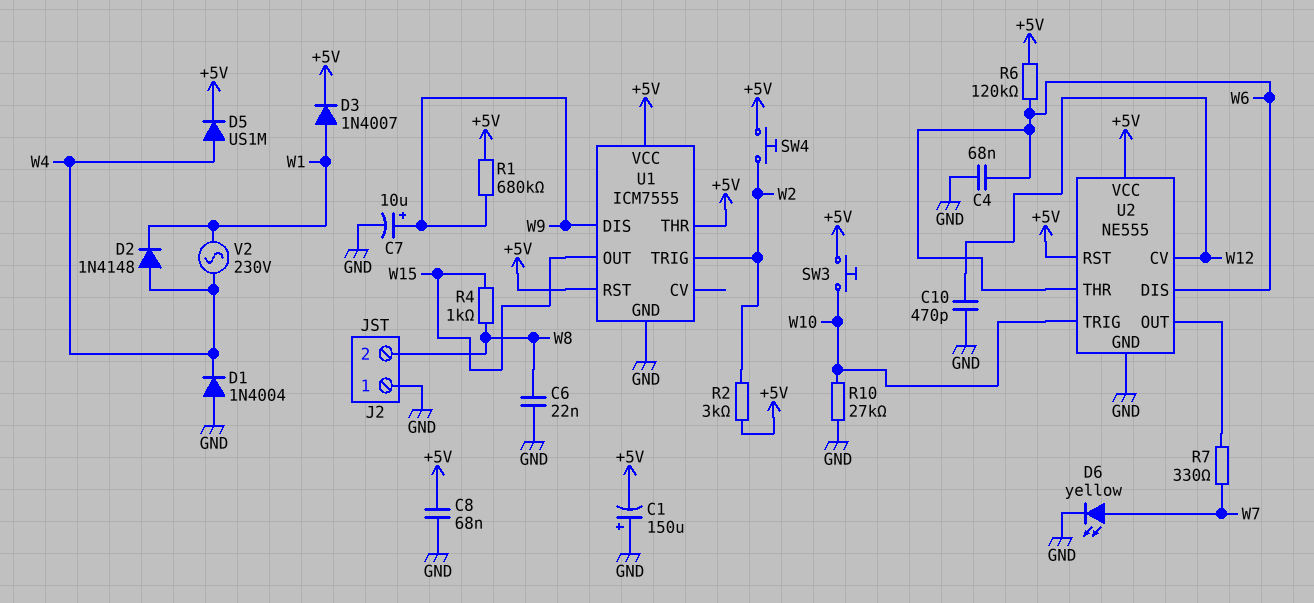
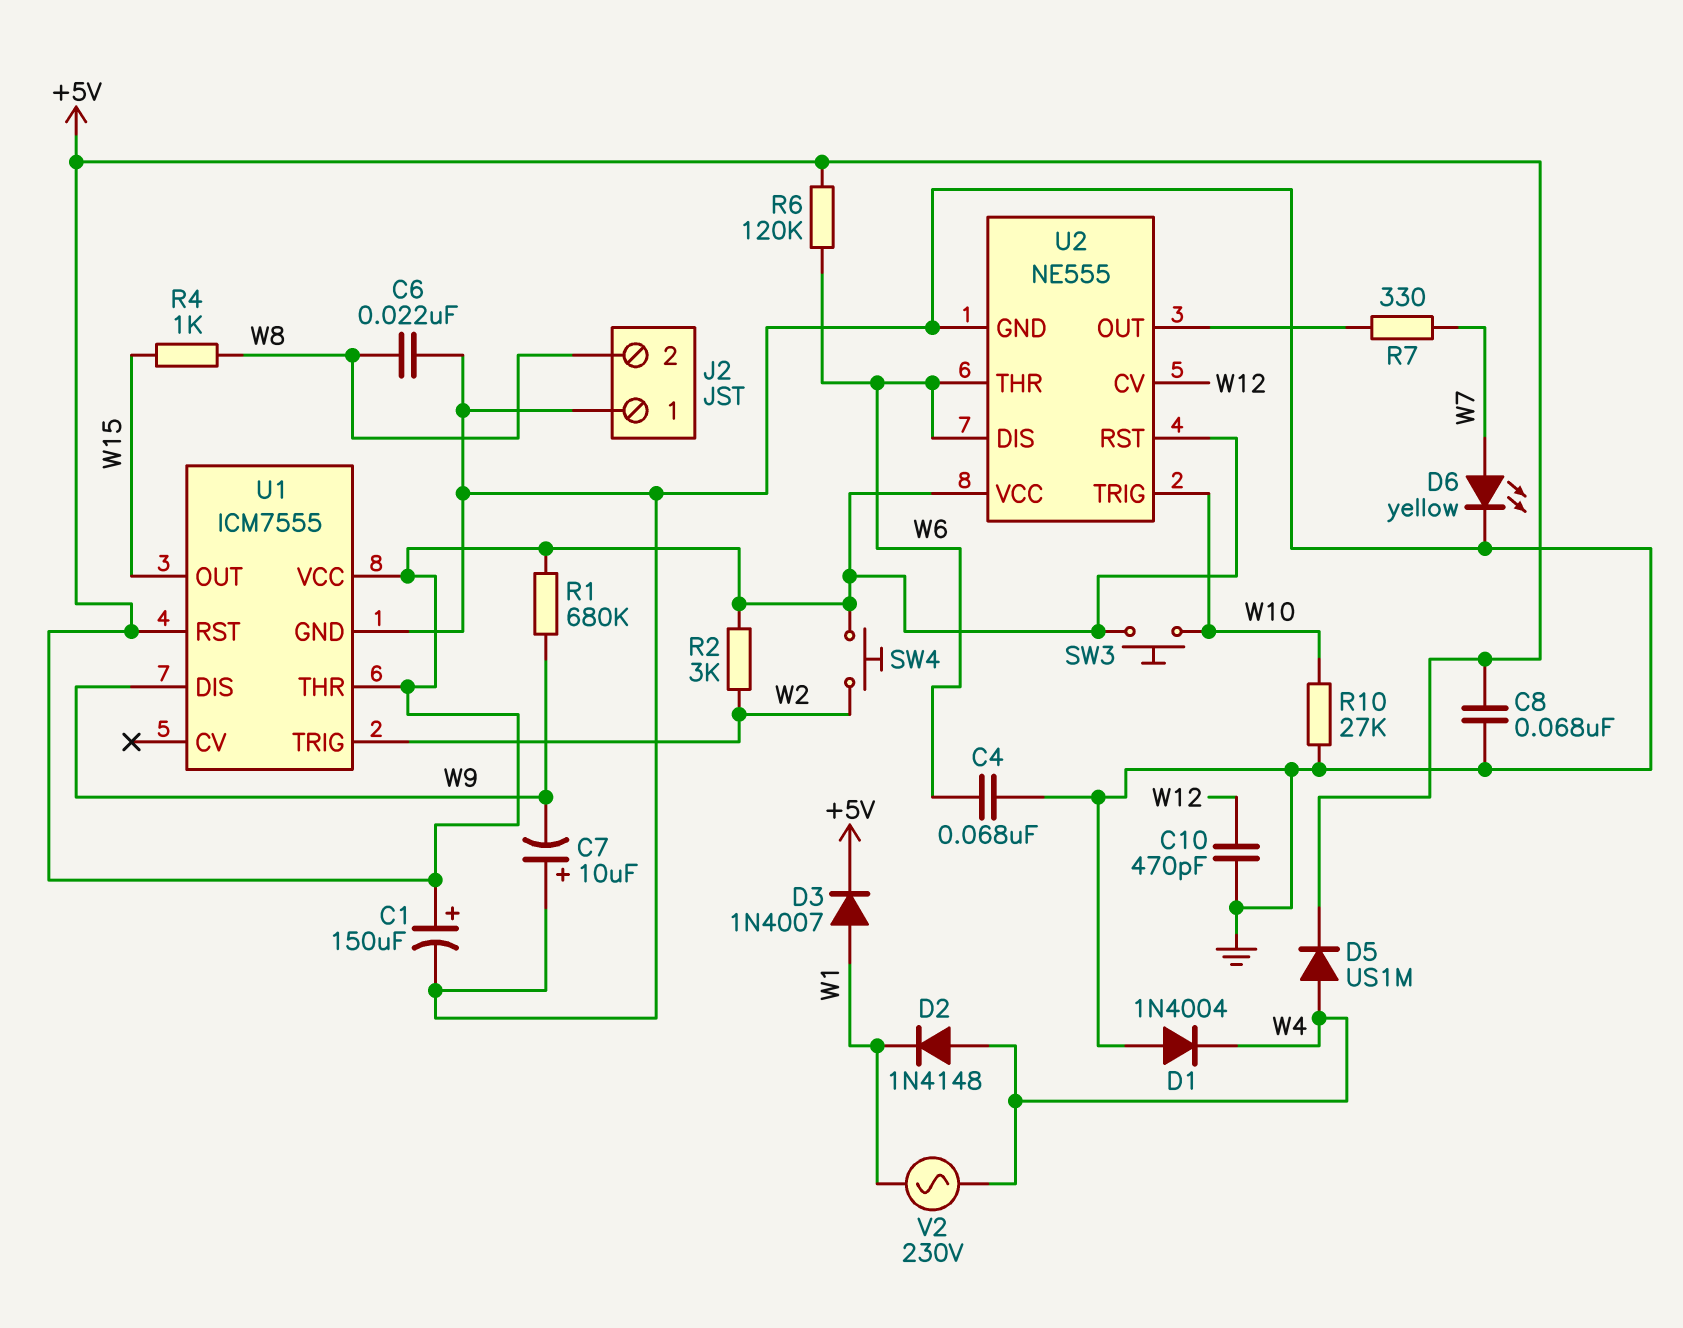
C1: 150uF (plus GND, minus +5V) -> 150uF (plus +5V, minus GND)
C7: 10uF (plus W9, minus GND) -> 10uF (plus GND, minus W9)

